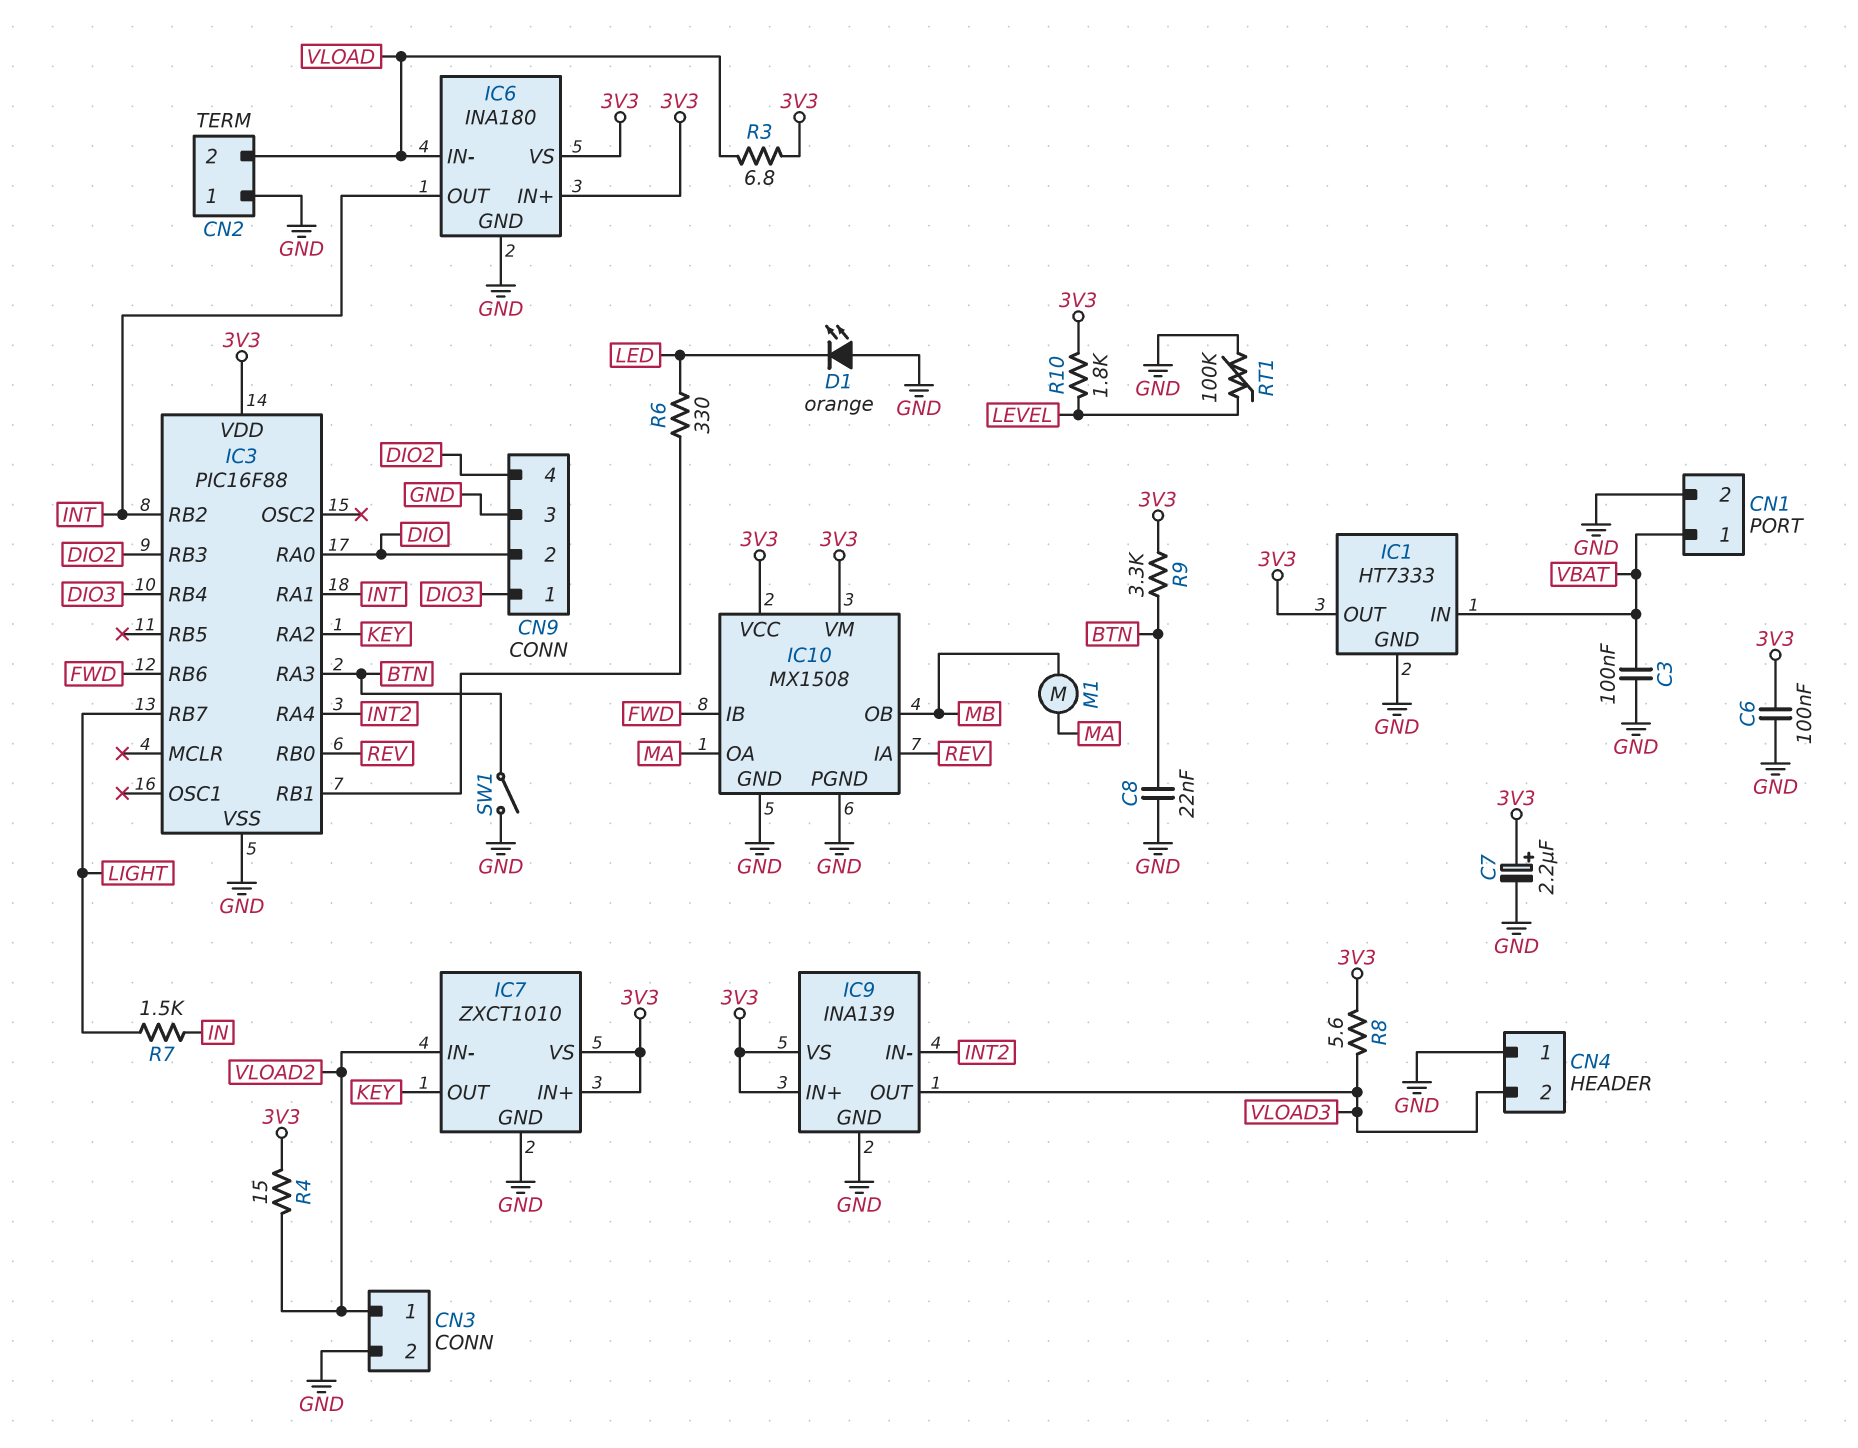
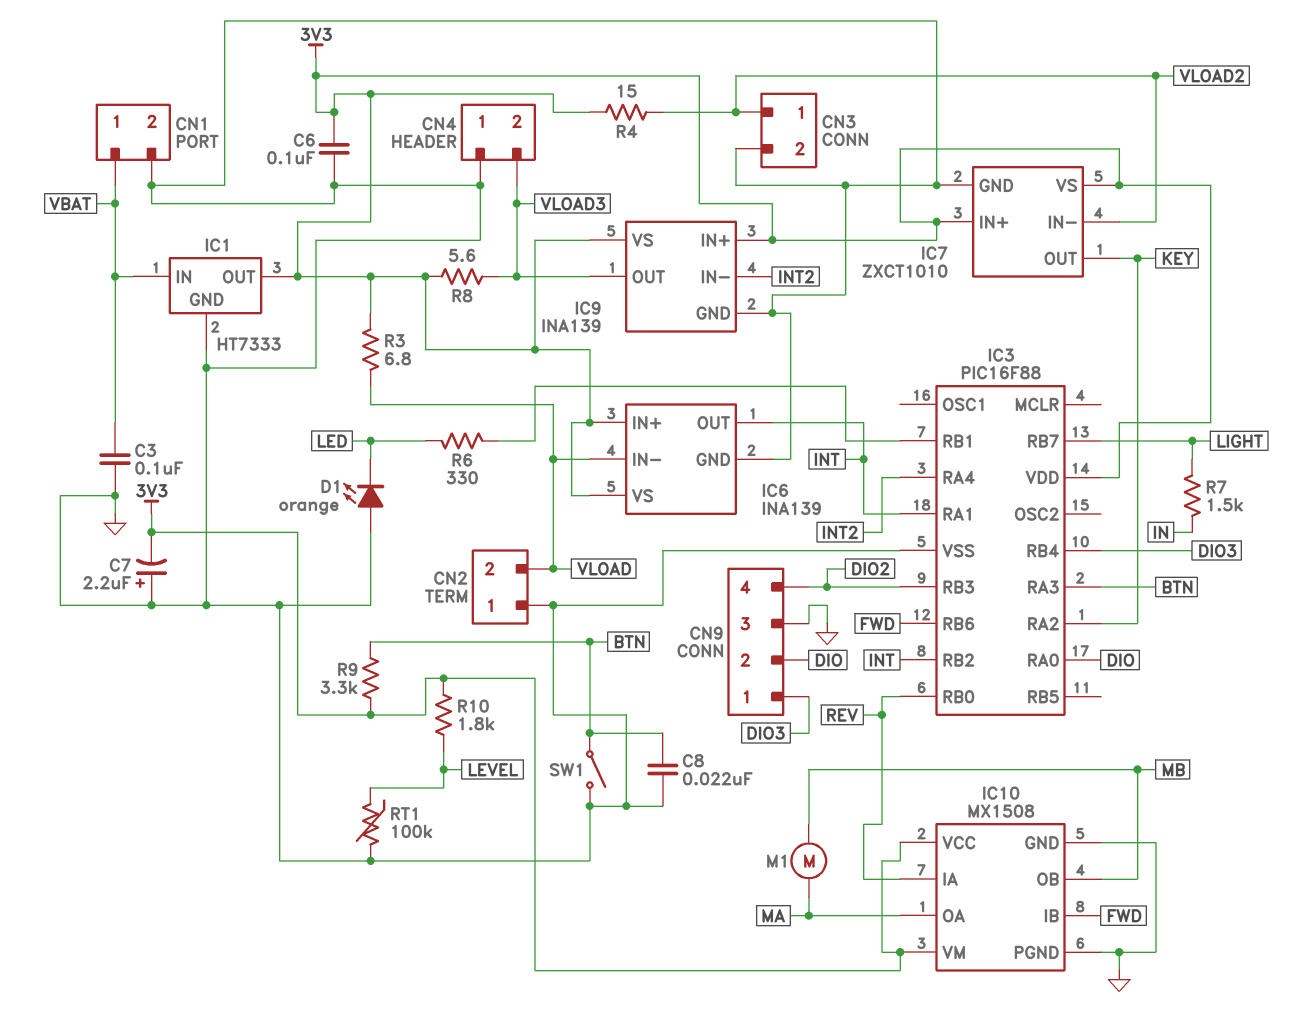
C7: 2.2uF (plus 3V3, minus GND) -> 2.2uF (plus GND, minus 3V3)
IC6: INA180 -> INA139

